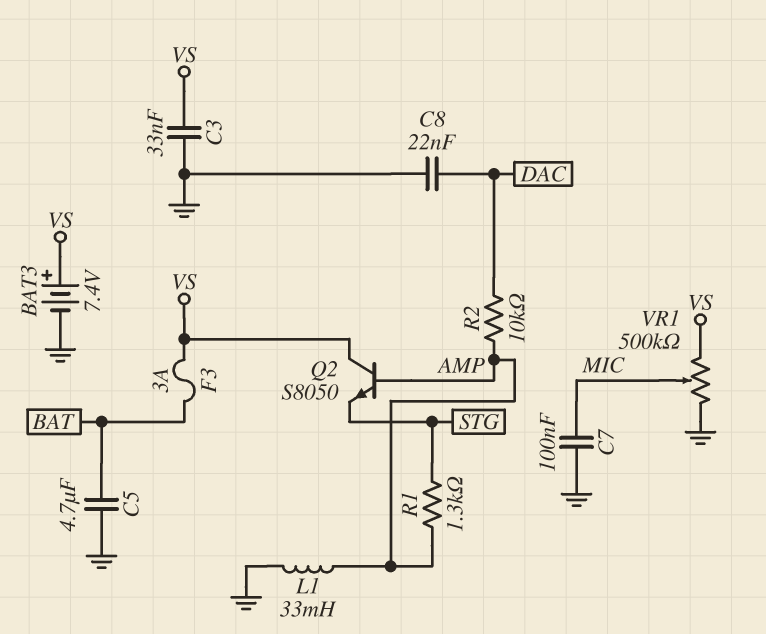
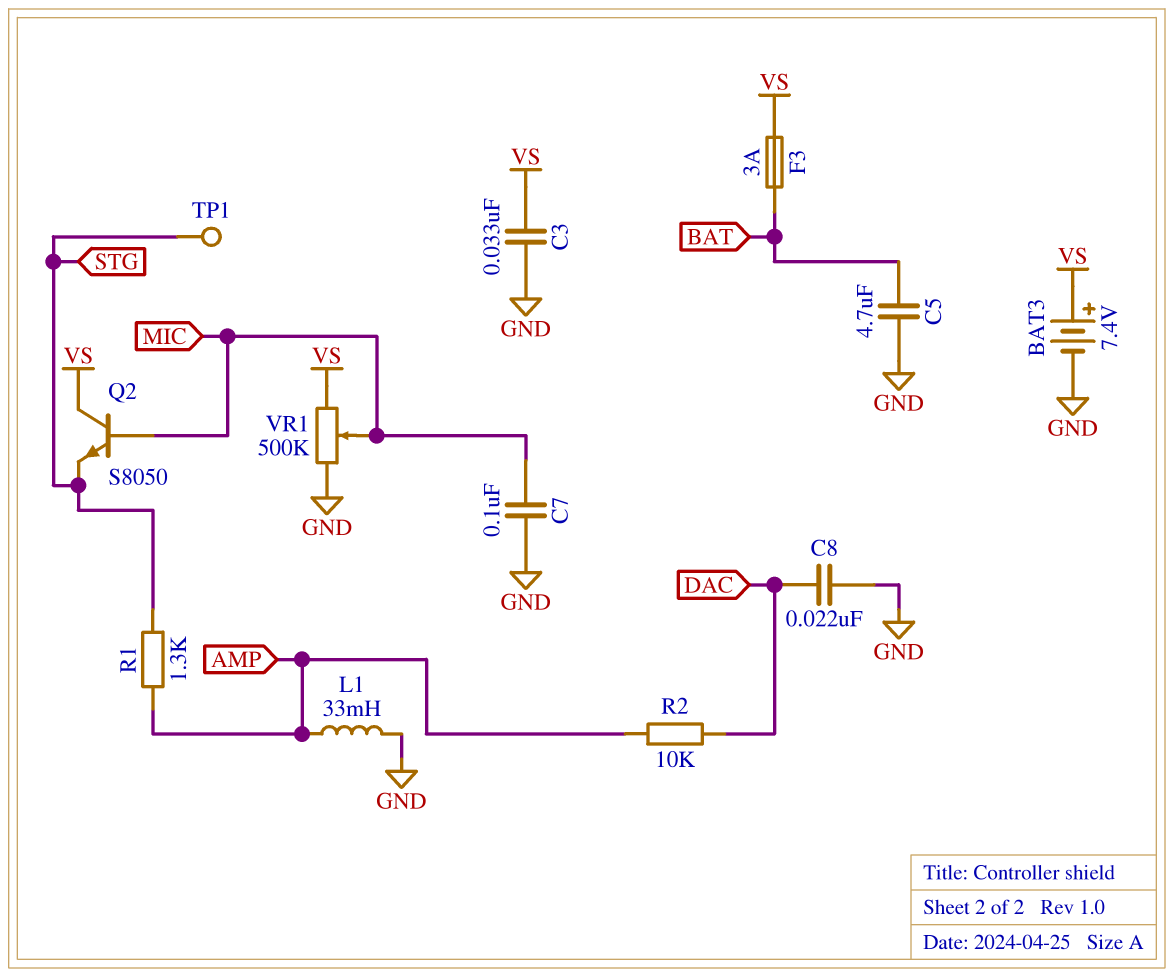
Q2: NPN S8050 (B AMP, C VS, E STG) -> NPN S8050 (B MIC, C VS, E STG)
TP1: none -> test point (STG)

